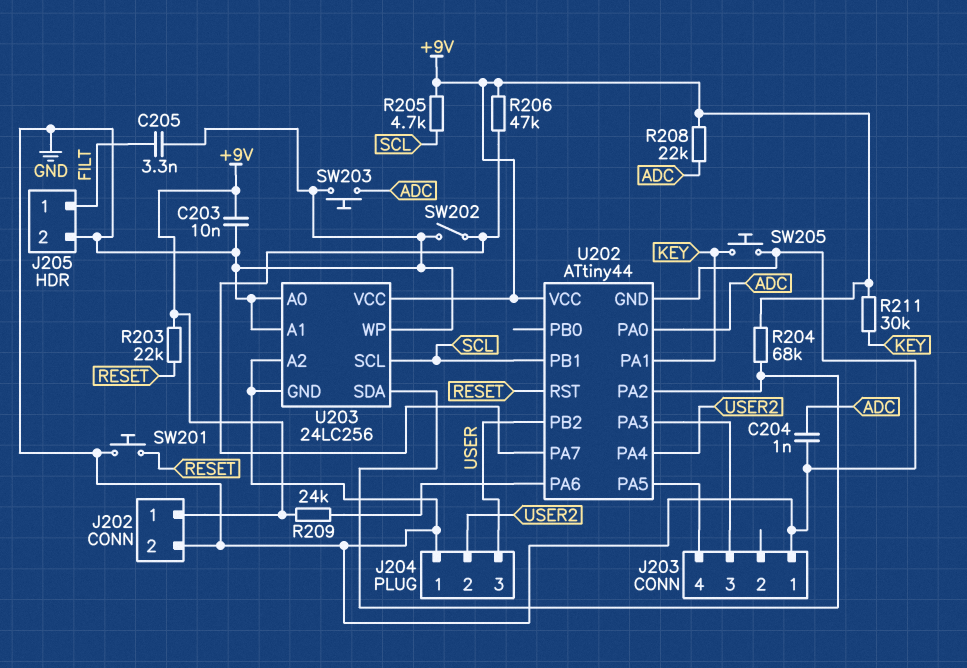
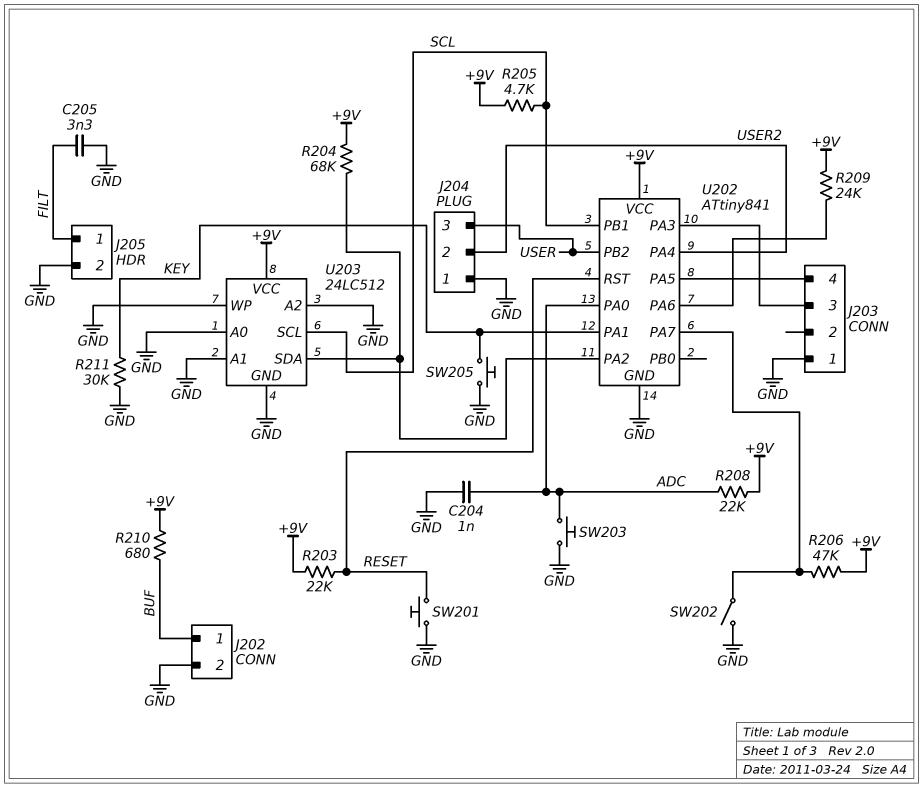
C203: 10nF (+9V, GND) -> none
J202 pin 1: +9V -> BUF
R210: none -> 680 (+9V, BUF)
R211: 30k (+9V, KEY) -> 30k (GND, KEY)
U202: ATtiny44 -> ATtiny841
U203: 24LC256 -> 24LC512

